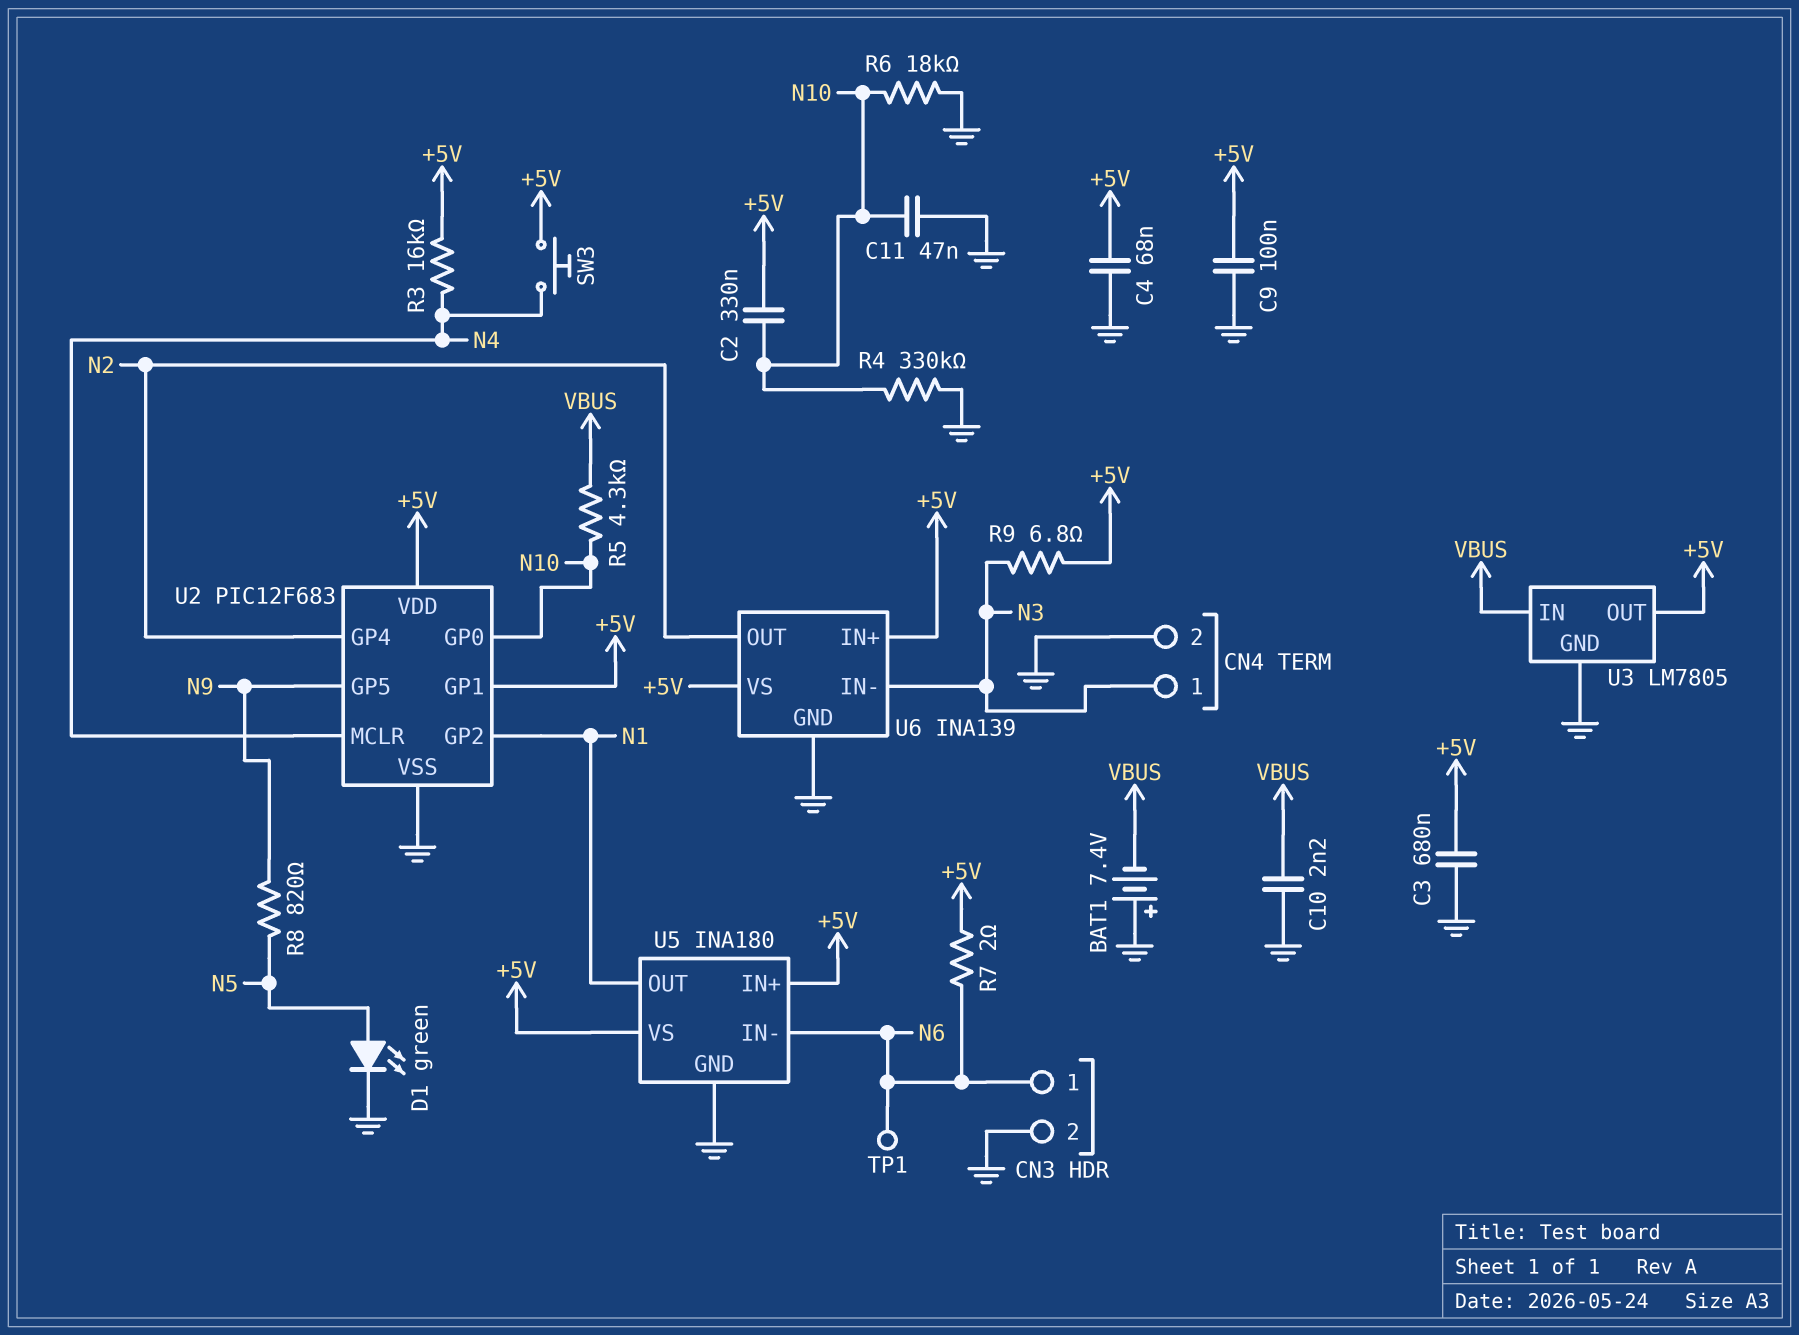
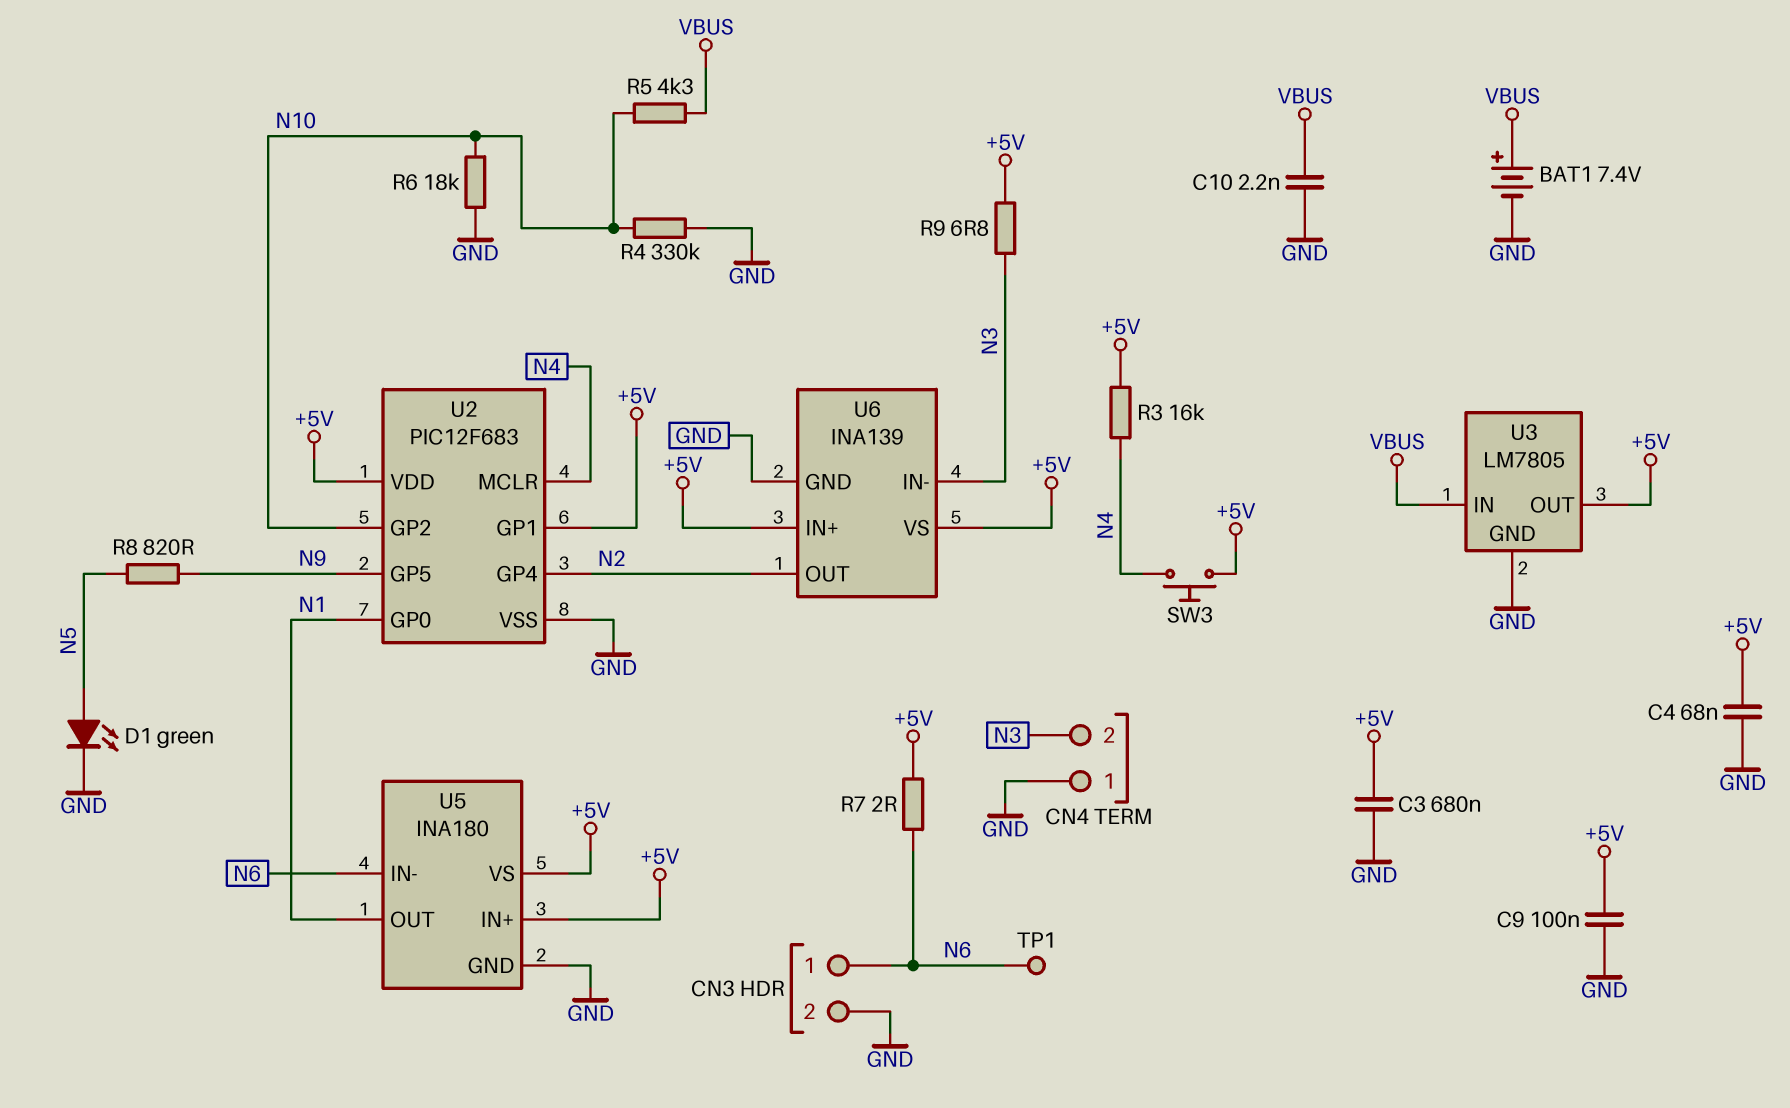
BAT1: 7.4V (plus GND, minus VBUS) -> 7.4V (plus VBUS, minus GND)
C2: 330nF (+5V, N10) -> none
C11: 47nF (GND, N10) -> none
CN4 pin 1: N3 -> GND
CN4 pin 2: GND -> N3
U2 pin GP0: N10 -> N1
U2 pin GP2: N1 -> N10

